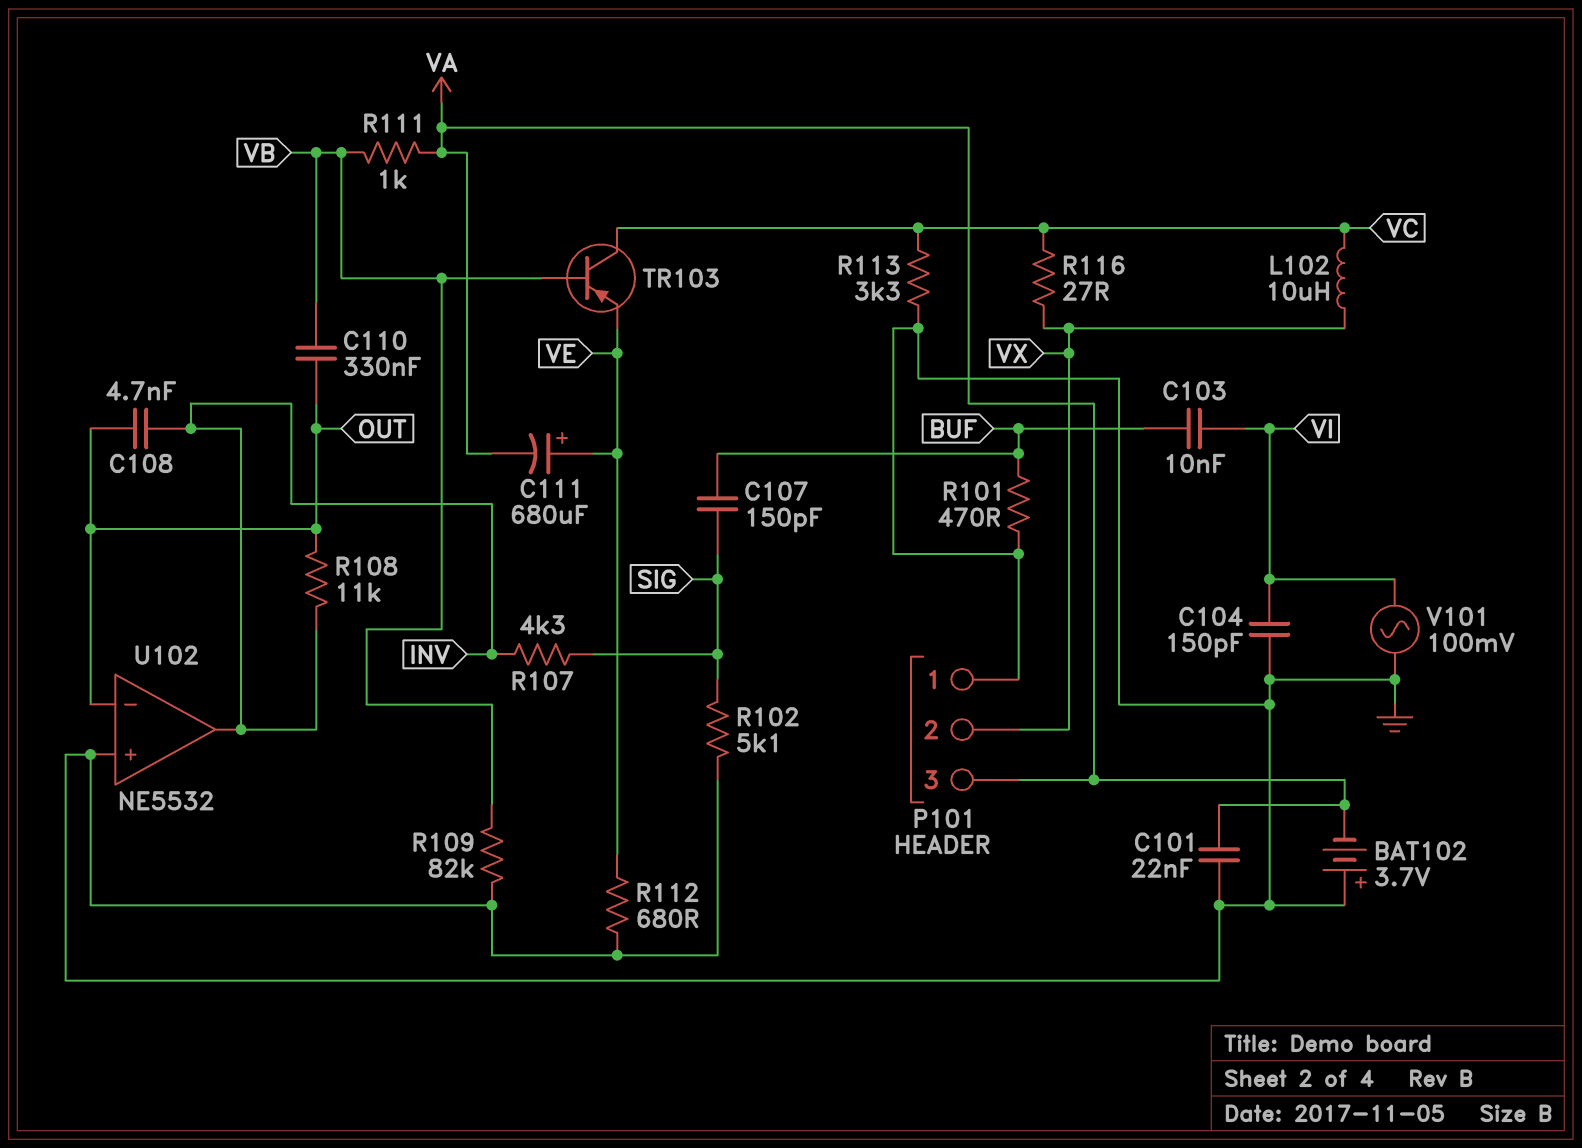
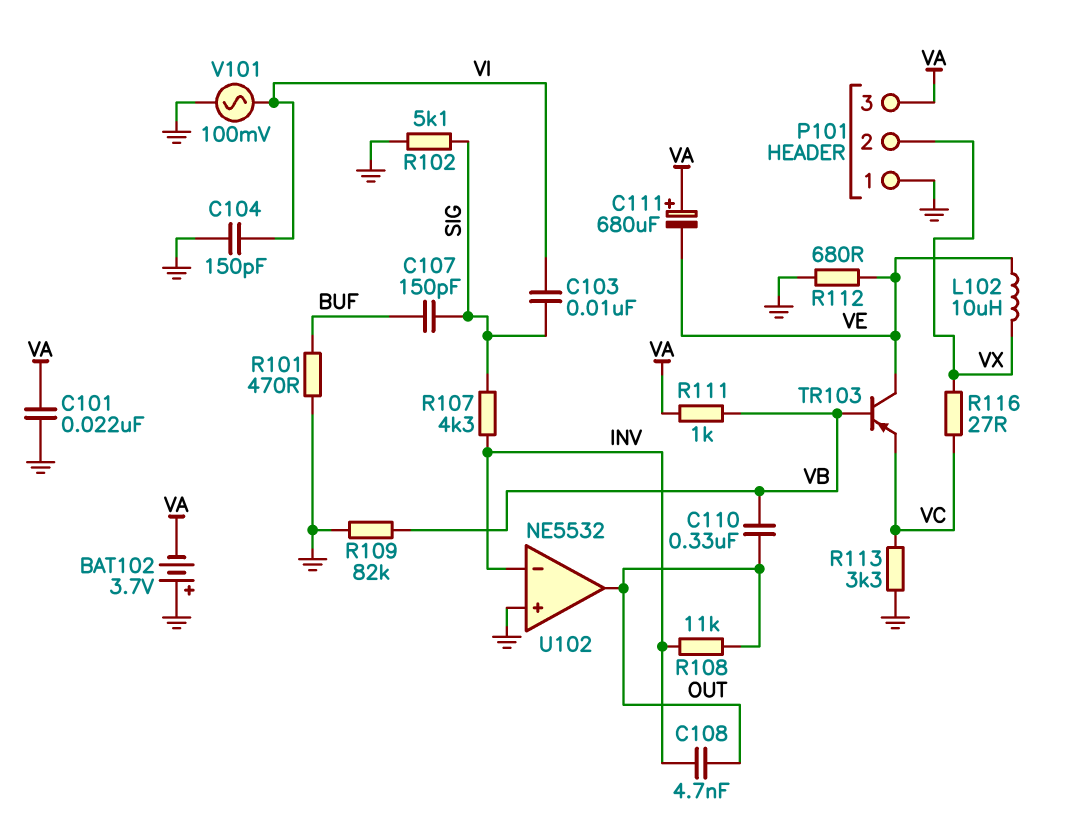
C103: 10nF (BUF, VI) -> 10nF (SIG, VI)
C111: 680uF (plus VE, minus VA) -> 680uF (plus VA, minus VE)
L102: 10uH (VC, VX) -> 10uH (VE, VX)
TR103: PNP (B VB, C VC, E VE) -> PNP (B VB, C VE, E VC)
U102 pin in-: OUT -> INV
U102 pin out: INV -> OUT

